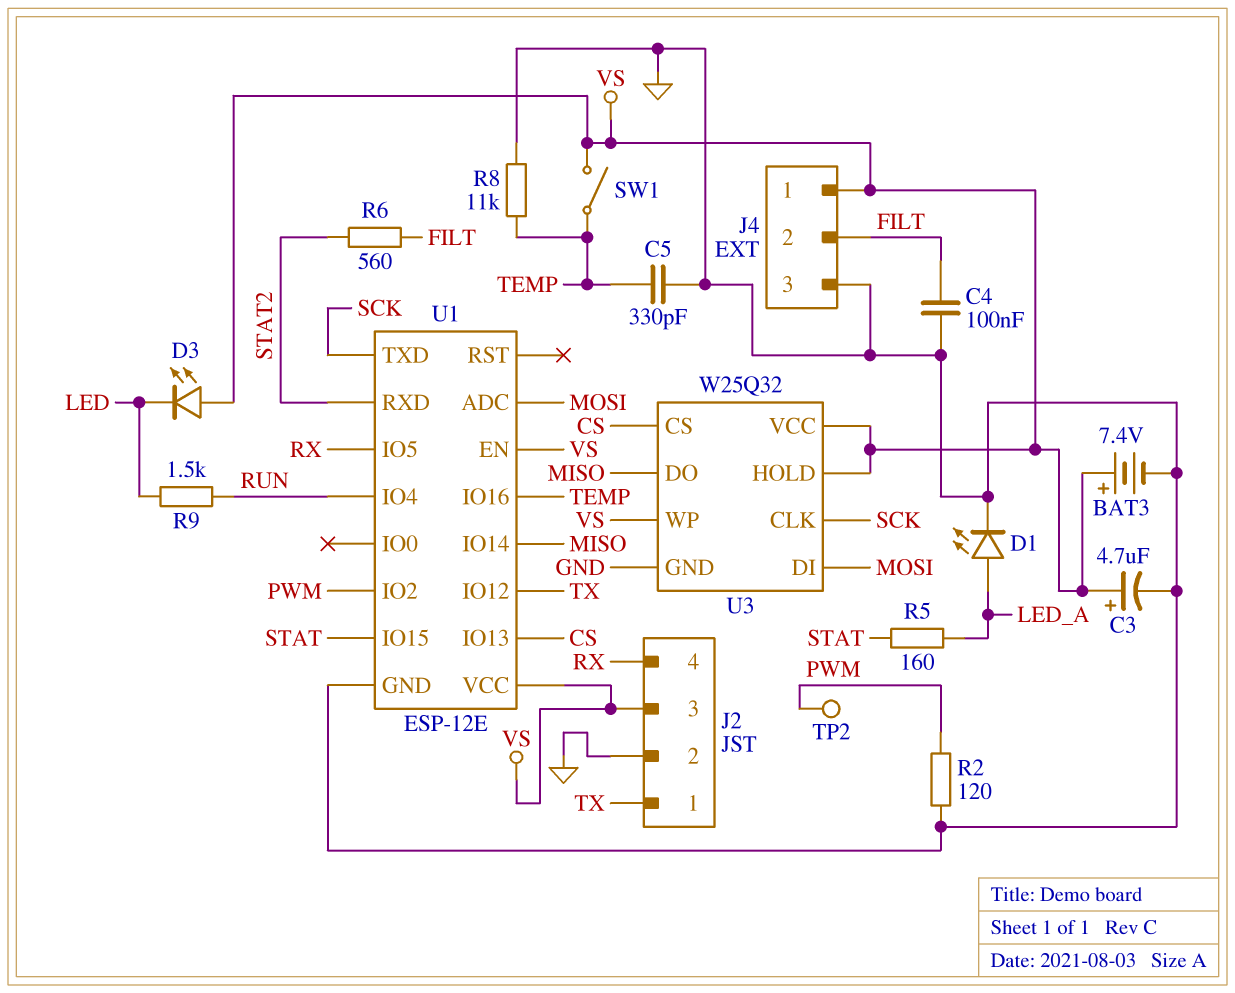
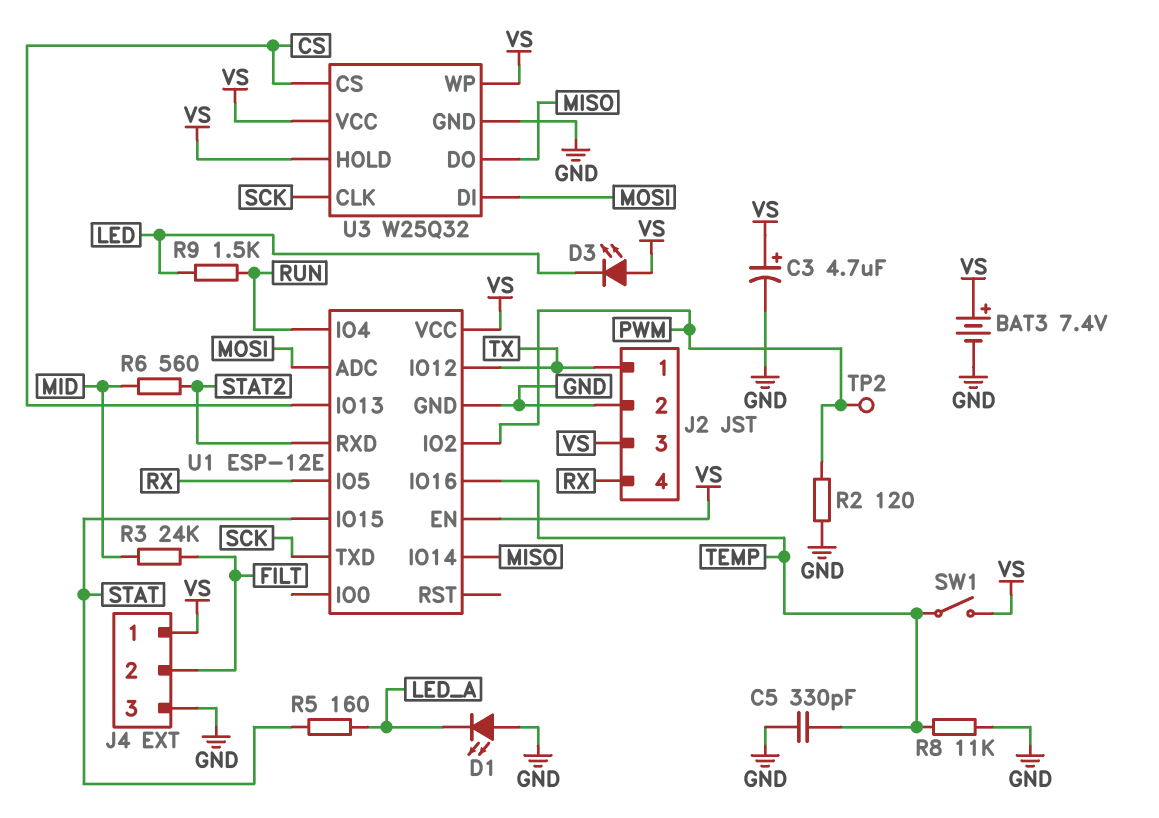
C4: 100nF (FILT, GND) -> none
D1: LED (A LED_A, K GND) -> LED (A GND, K LED_A)
R3: none -> 24k (FILT, MID)
R6: 560 (FILT, STAT2) -> 560 (MID, STAT2)

